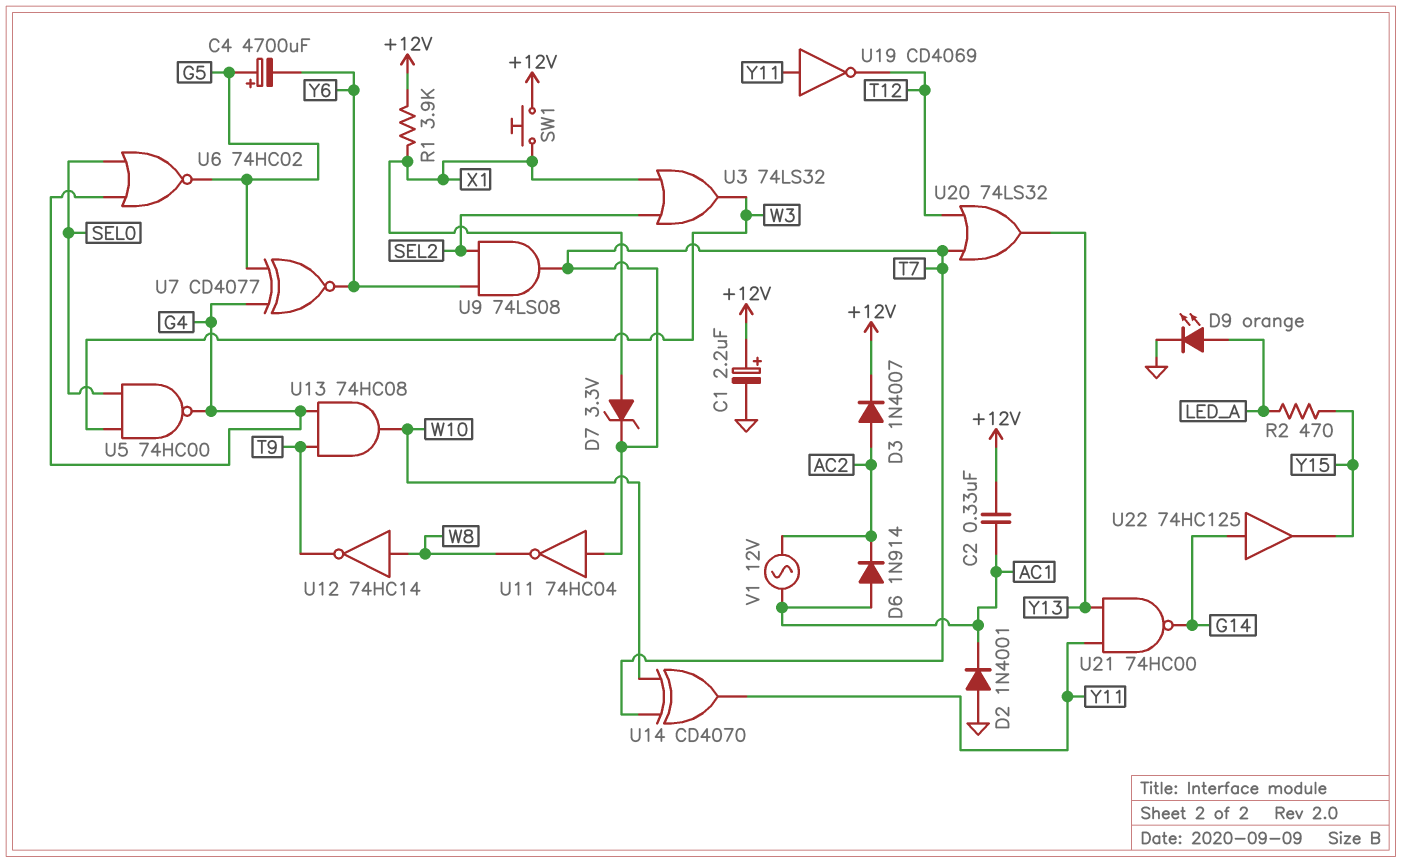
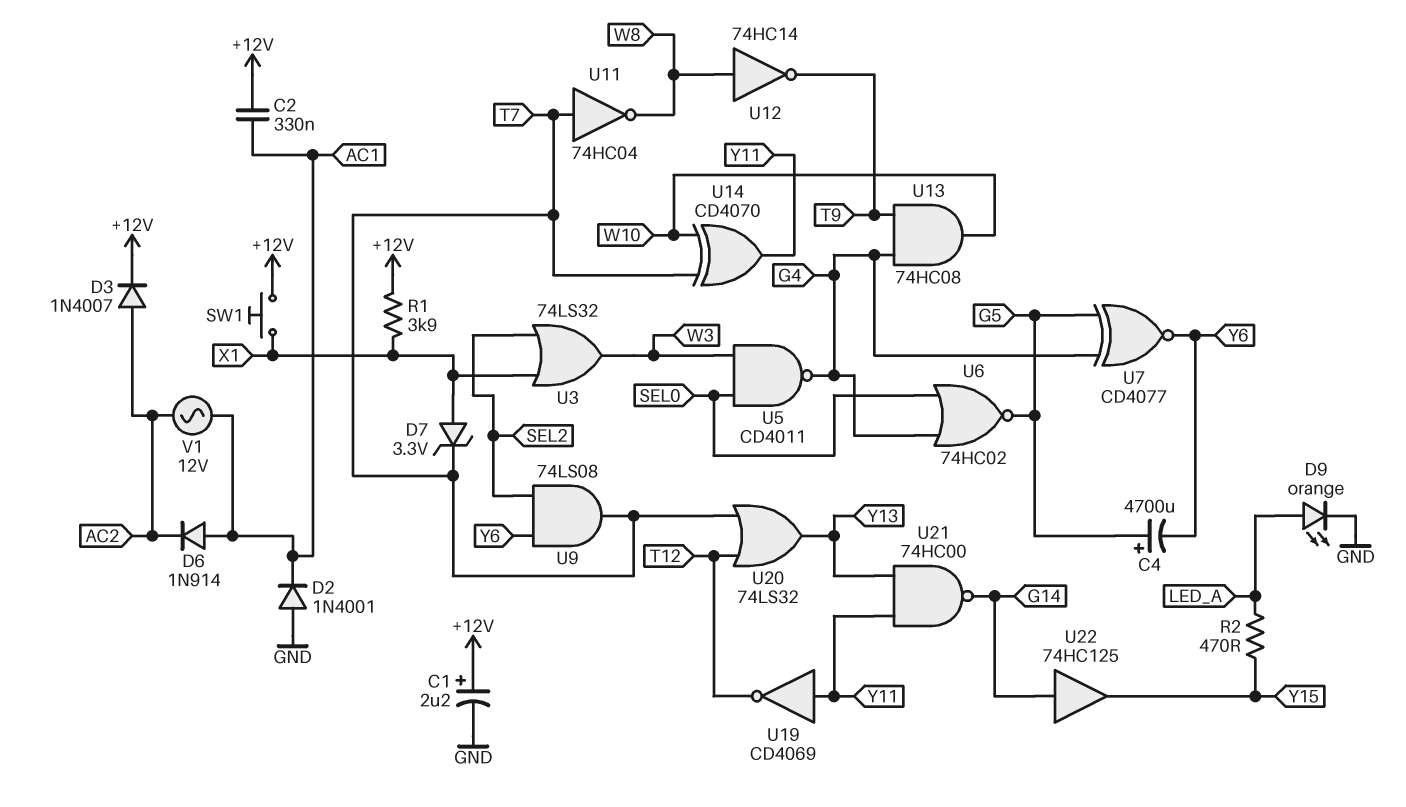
U5: NAND 74HC00 (in SEL0, in W3, out G4) -> NAND CD4011 (in SEL0, in W3, out G4)

